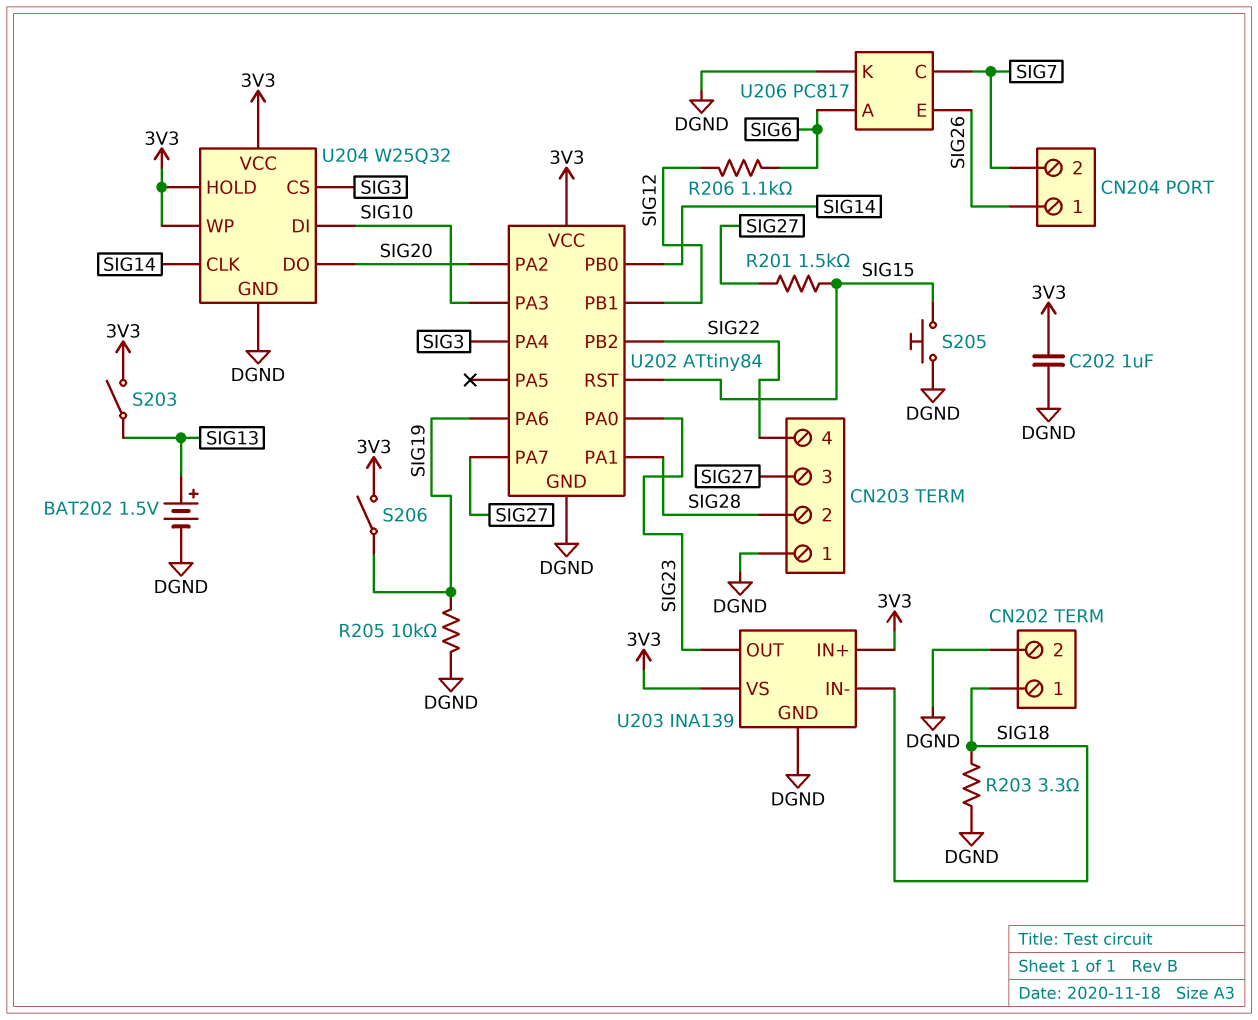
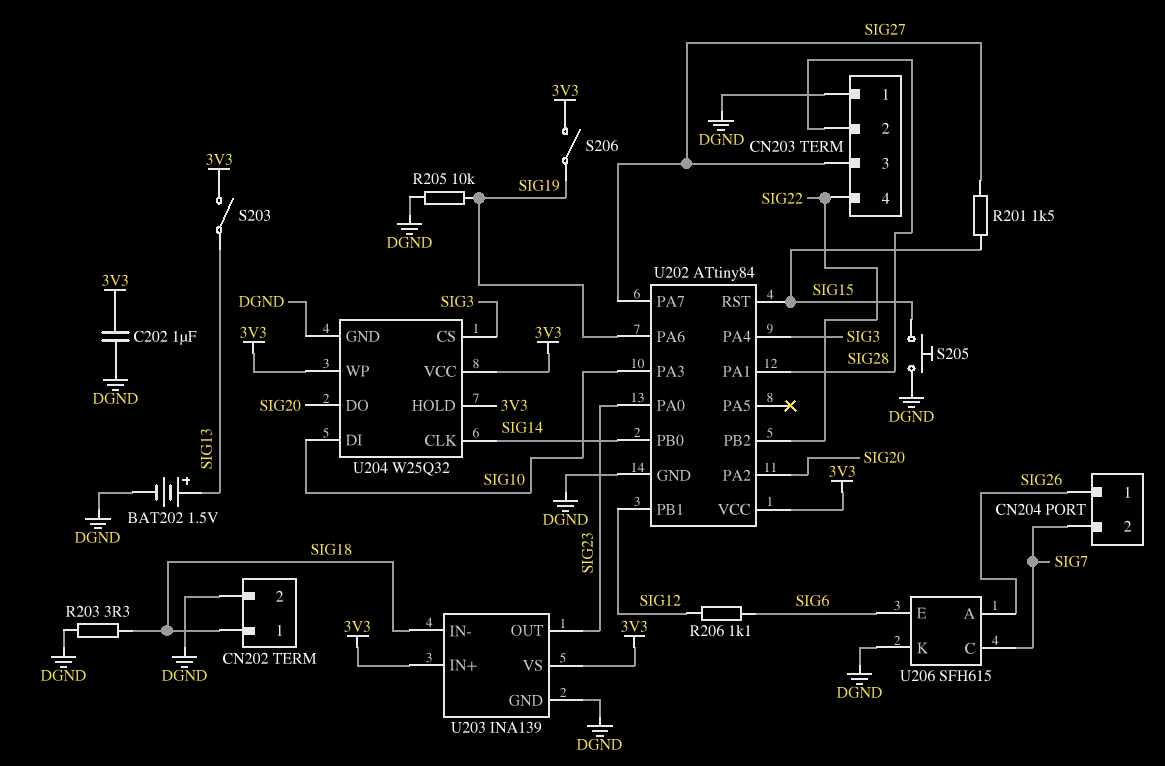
U206: PC817 -> SFH615
U206 pin A: SIG6 -> SIG26
U206 pin E: SIG26 -> SIG6

